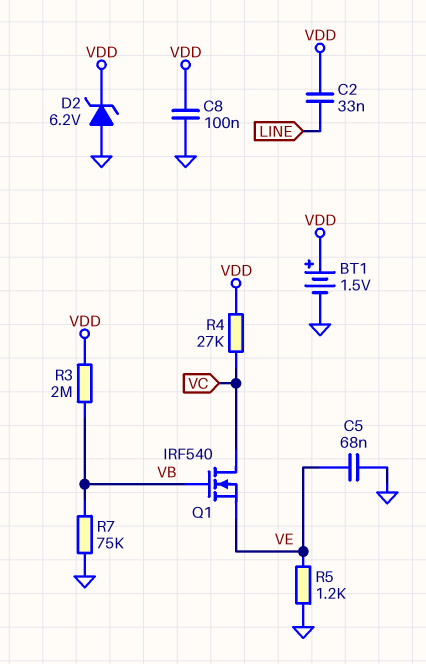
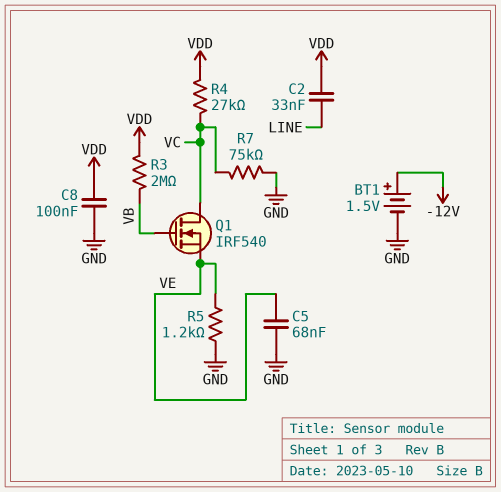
BT1: 1.5V (plus VDD, minus GND) -> 1.5V (plus -12V, minus GND)
D2: zener 6.2V (A GND, K VDD) -> none
R7: 75k (GND, VB) -> 75k (GND, VC)

